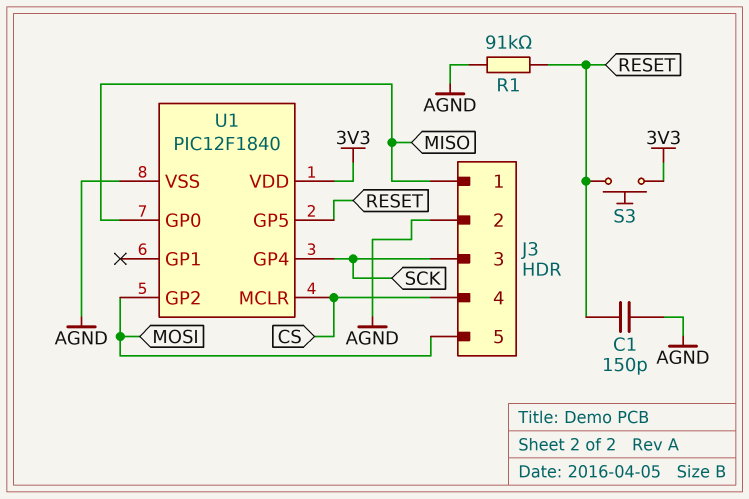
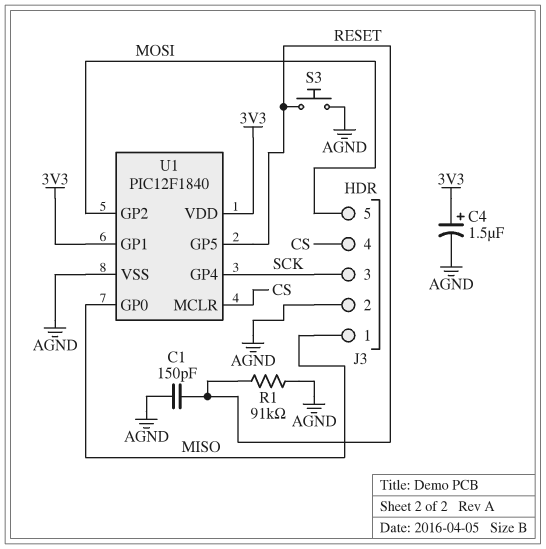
C4: none -> 1.5uF (plus 3V3, minus AGND)
S3: button (3V3, RESET) -> button (AGND, RESET)
U1 pin GP1: none -> 3V3

